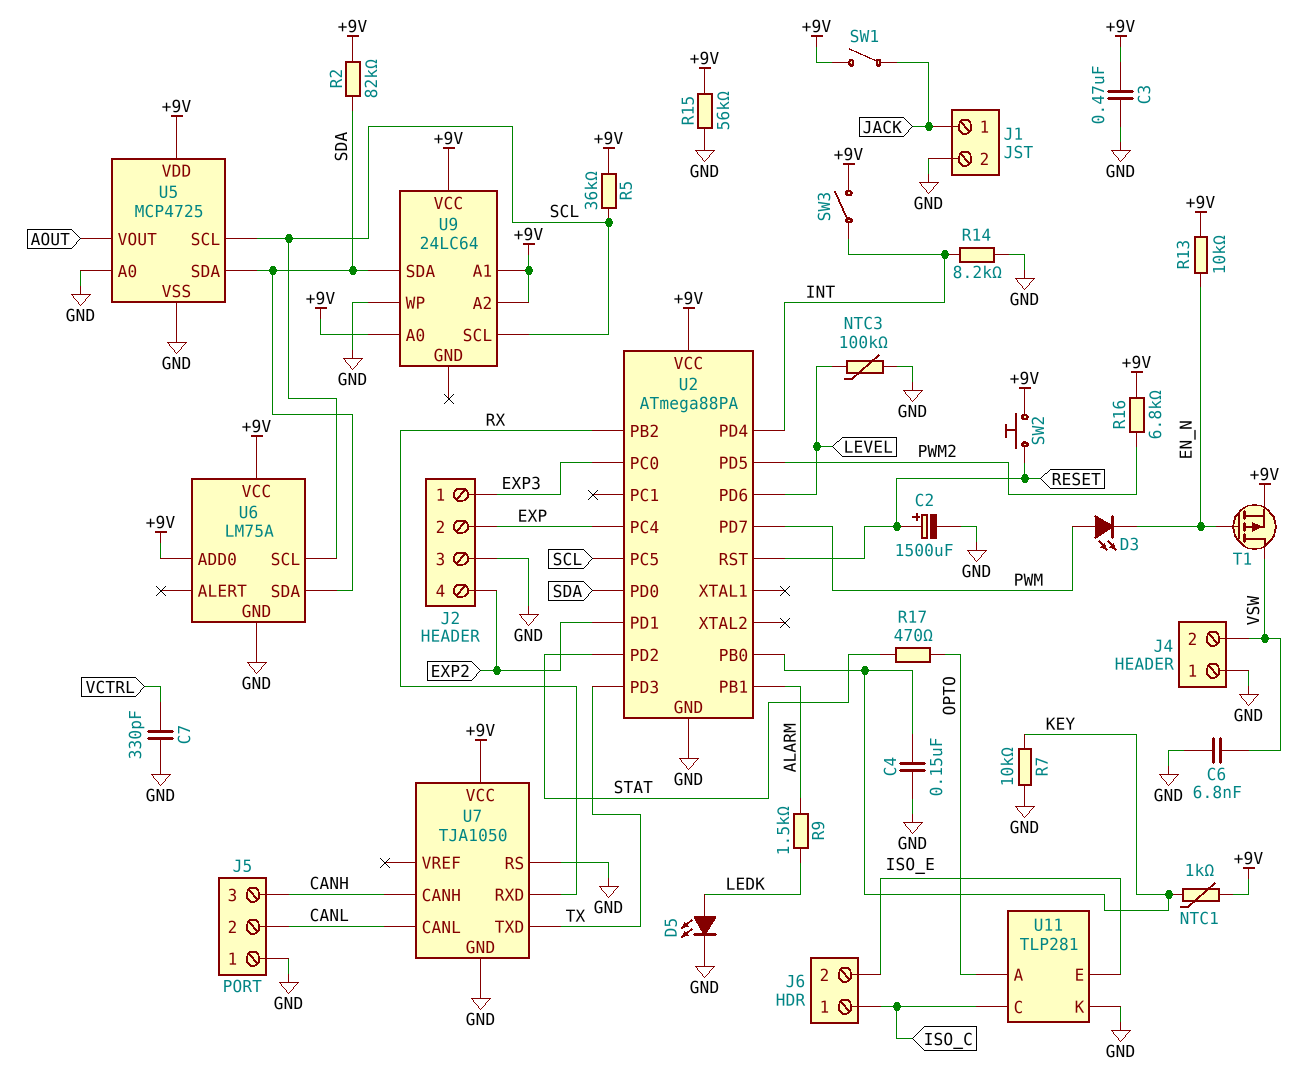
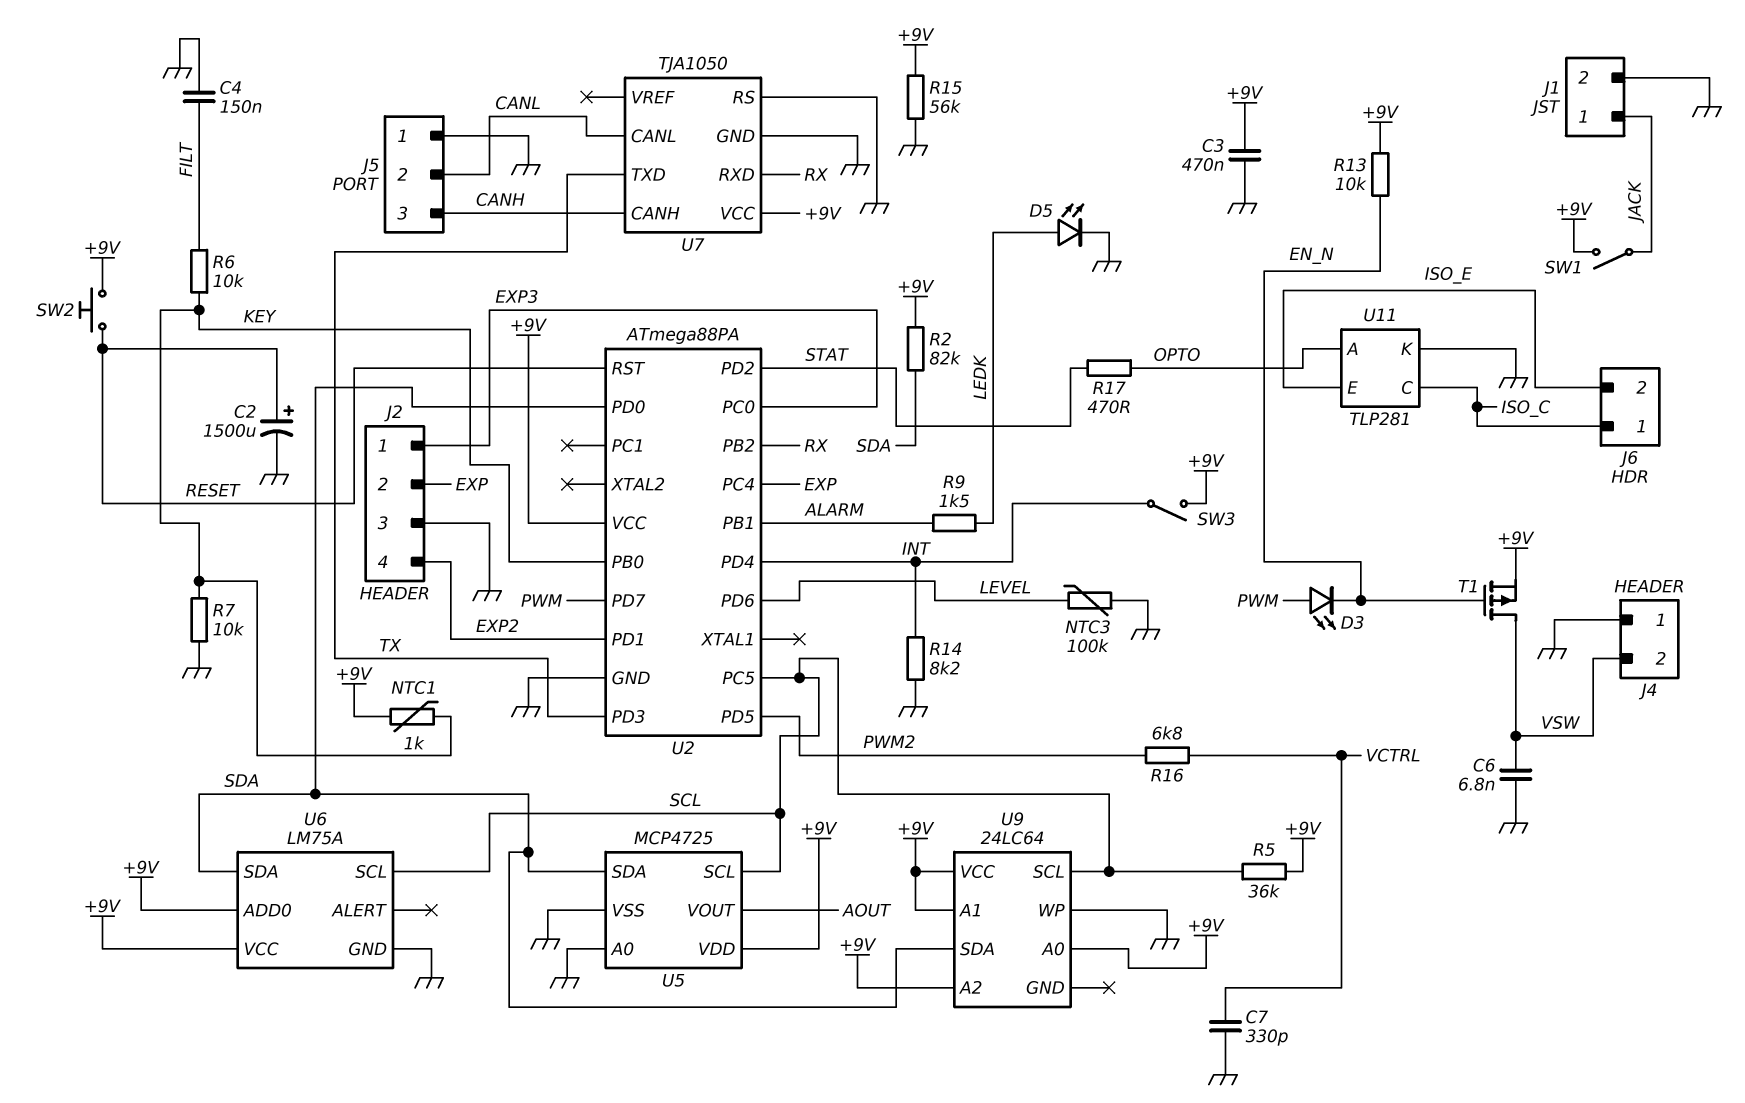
C4: 150nF (GND, KEY) -> 150nF (FILT, GND)
R6: none -> 10k (FILT, KEY)
R16: 6.8k (+9V, PWM2) -> 6.8k (PWM2, VCTRL)

